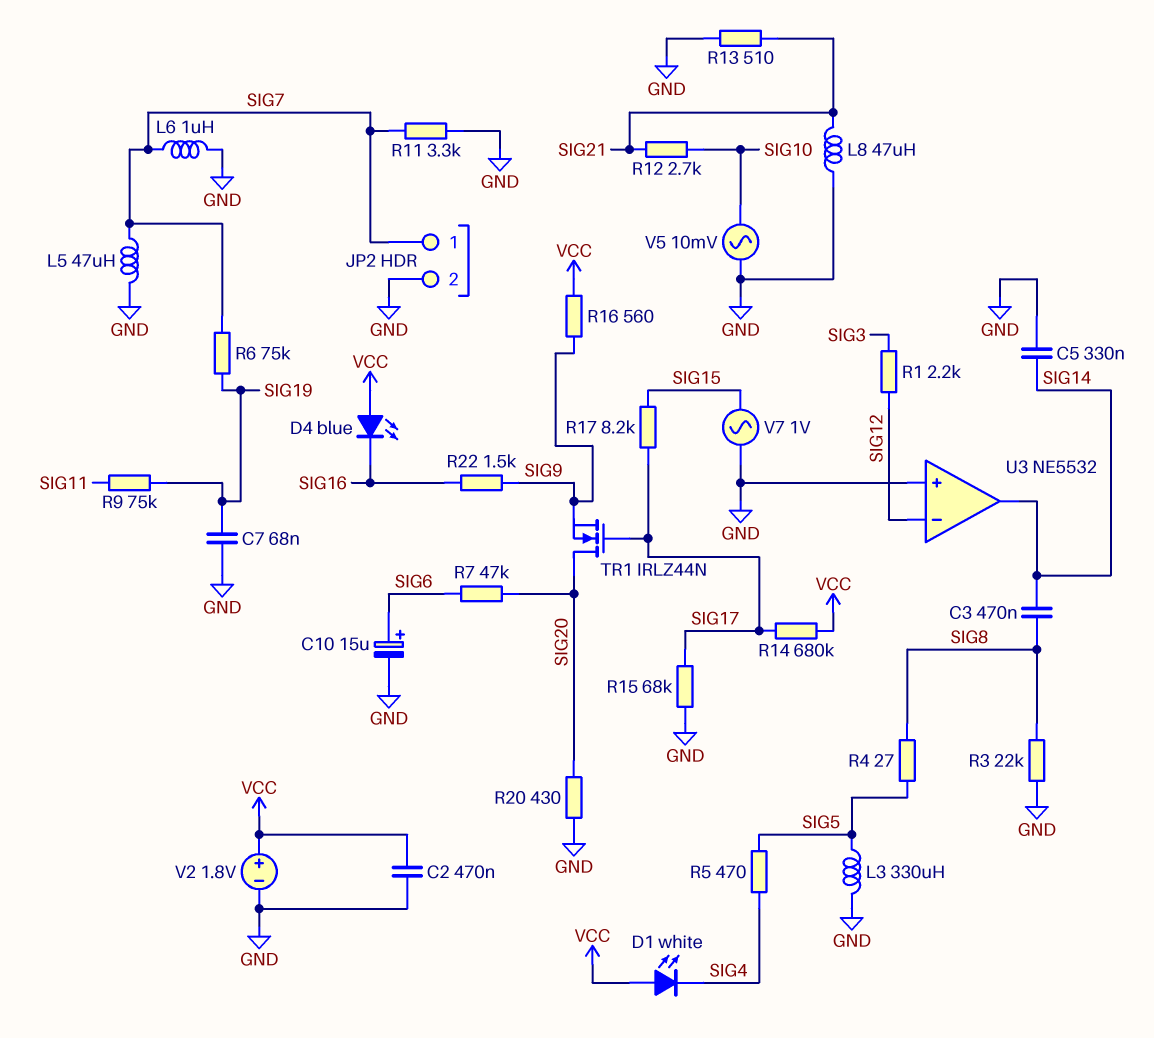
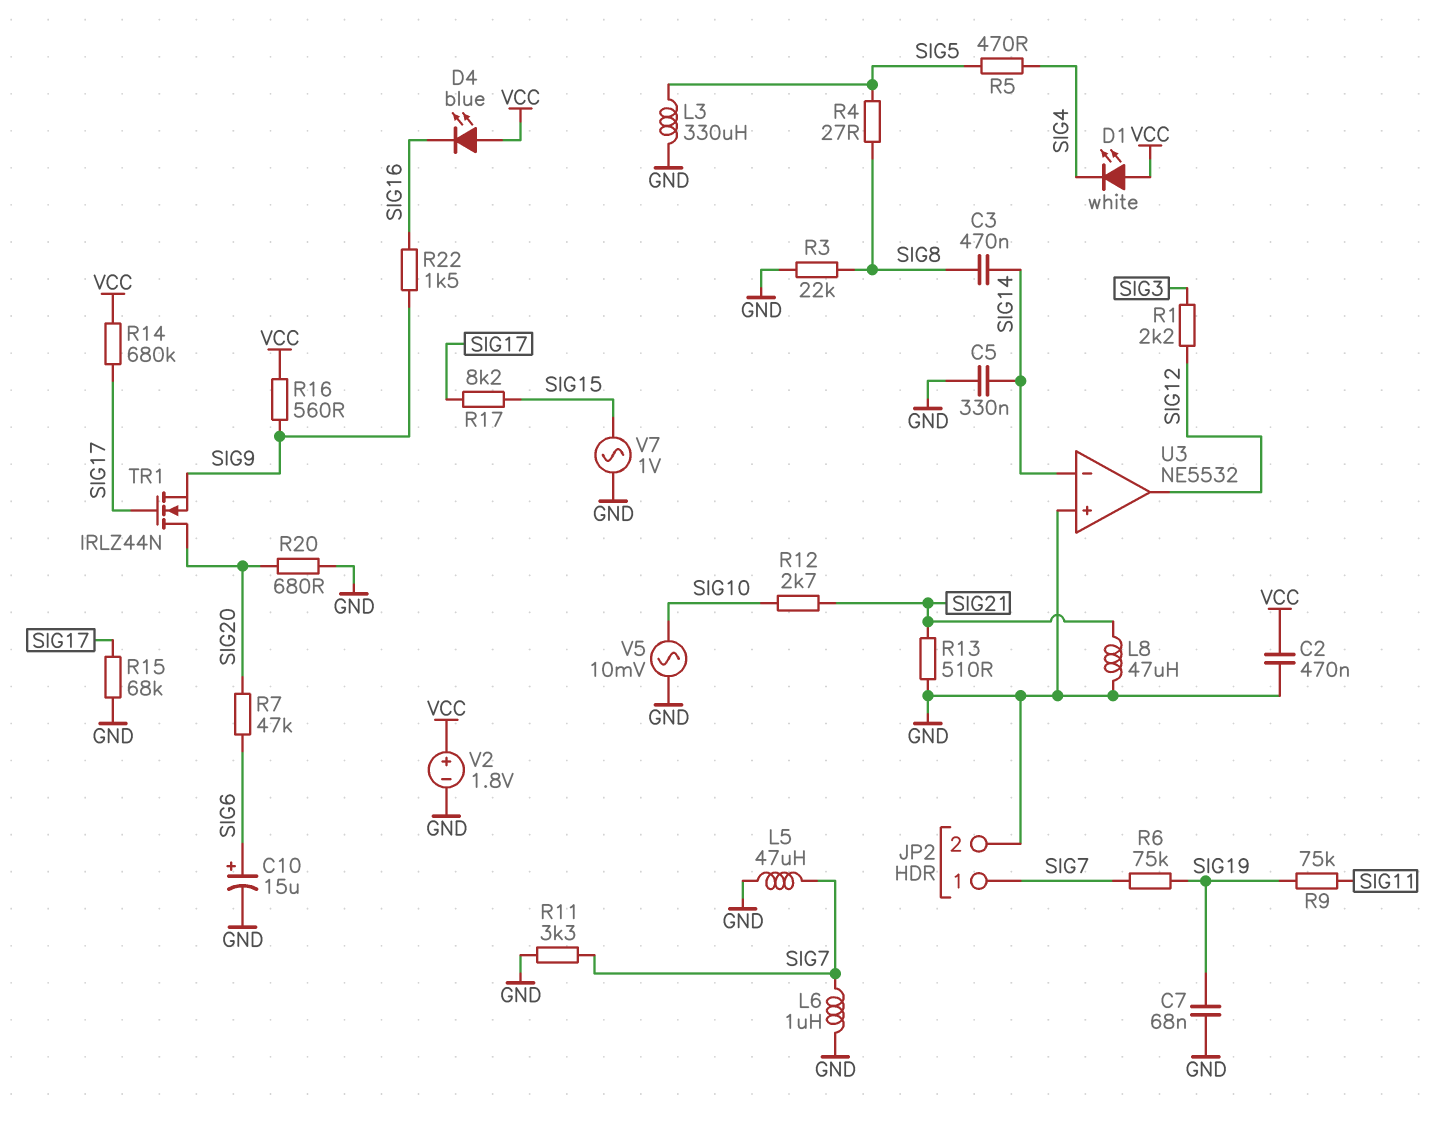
R20: 430 (GND, SIG20) -> 680 (GND, SIG20)
U3 pin in-: SIG12 -> SIG14
U3 pin out: SIG14 -> SIG12

